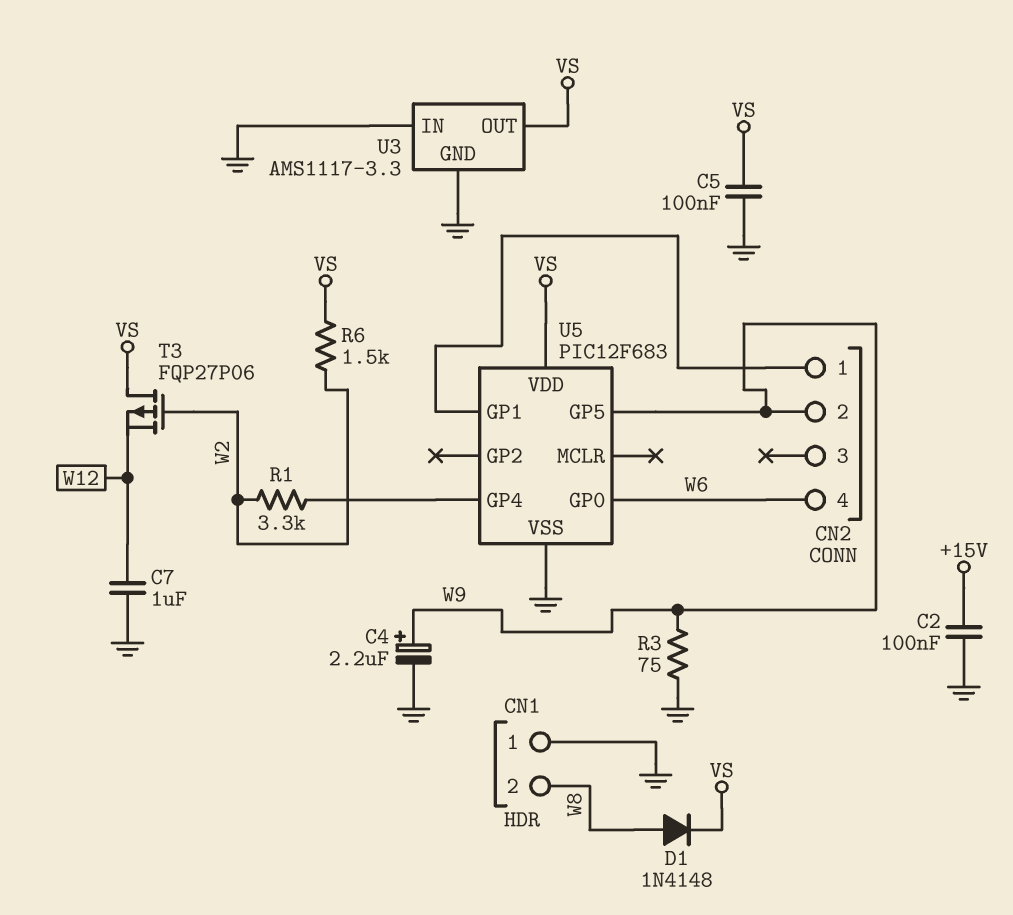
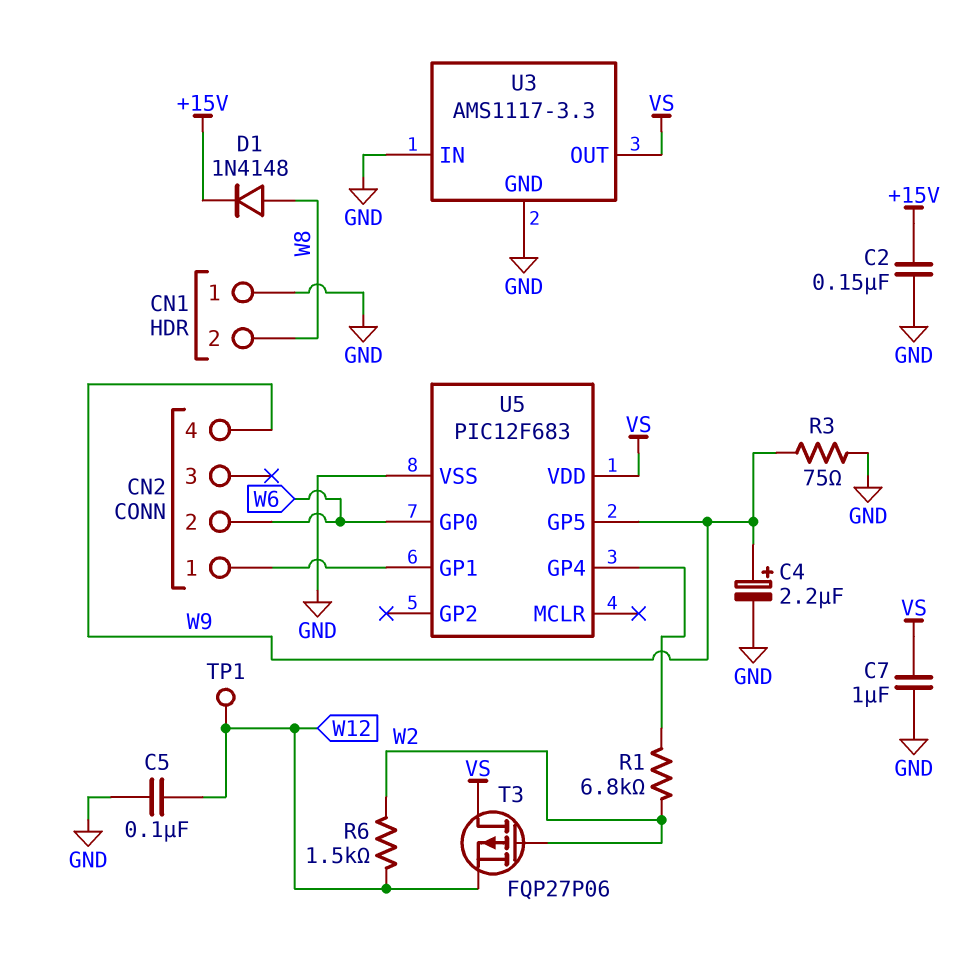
C2: 100nF (+15V, GND) -> 150nF (+15V, GND)
C5: 100nF (GND, VS) -> 100nF (GND, W12)
C7: 1uF (GND, W12) -> 1uF (GND, VS)
CN2 pin 2: W9 -> W6
CN2 pin 4: W6 -> W9
D1: diode 1N4148 (A W8, K VS) -> diode 1N4148 (A W8, K +15V)
R1: 3.3k (U5/GP4, W2) -> 6.8k (U5/GP4, W2)
R6: 1.5k (VS, W2) -> 1.5k (W2, W12)
TP1: none -> test point (W12)

